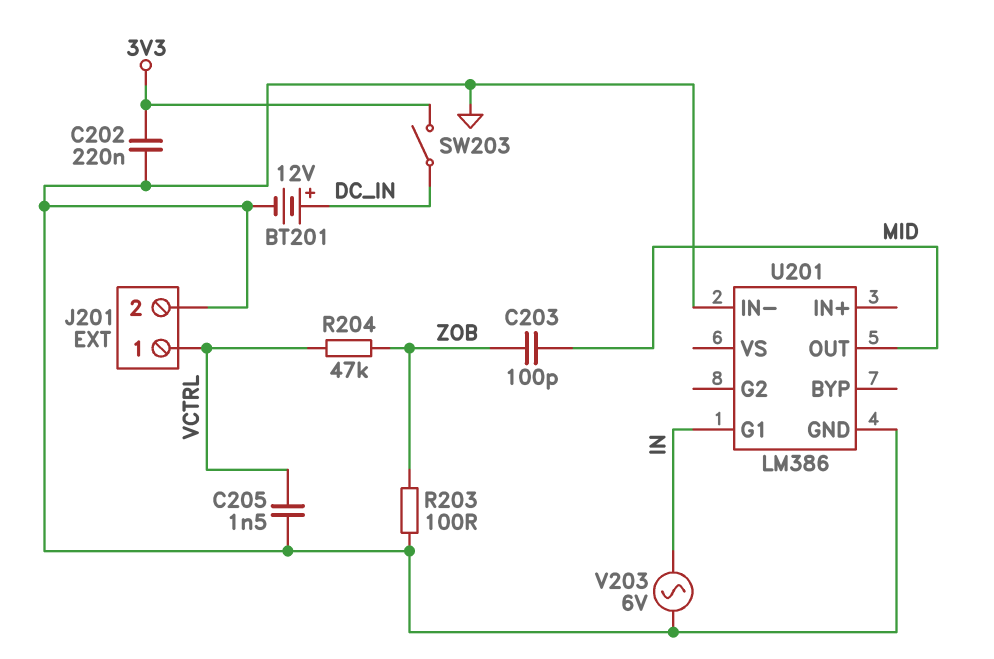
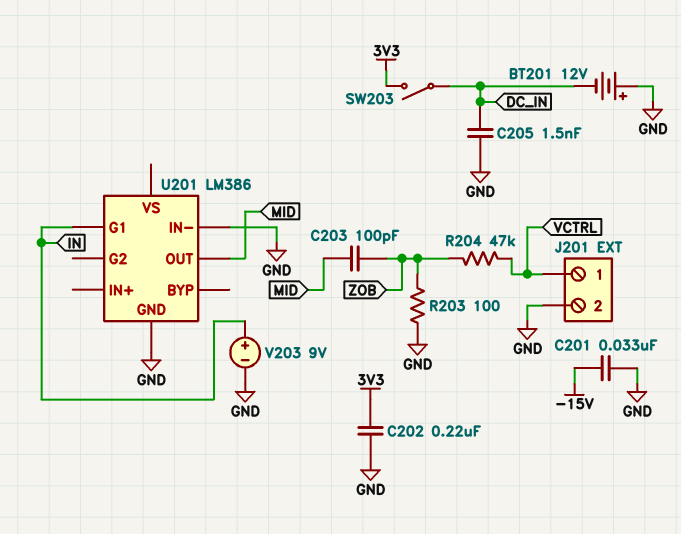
BT201: 12V (plus DC_IN, minus GND) -> 12V (plus GND, minus DC_IN)
C201: none -> 33nF (-15V, GND)
C205: 1.5nF (GND, VCTRL) -> 1.5nF (DC_IN, GND)
V203: AC 6V (GND, IN) -> 9V (plus IN, minus GND)

